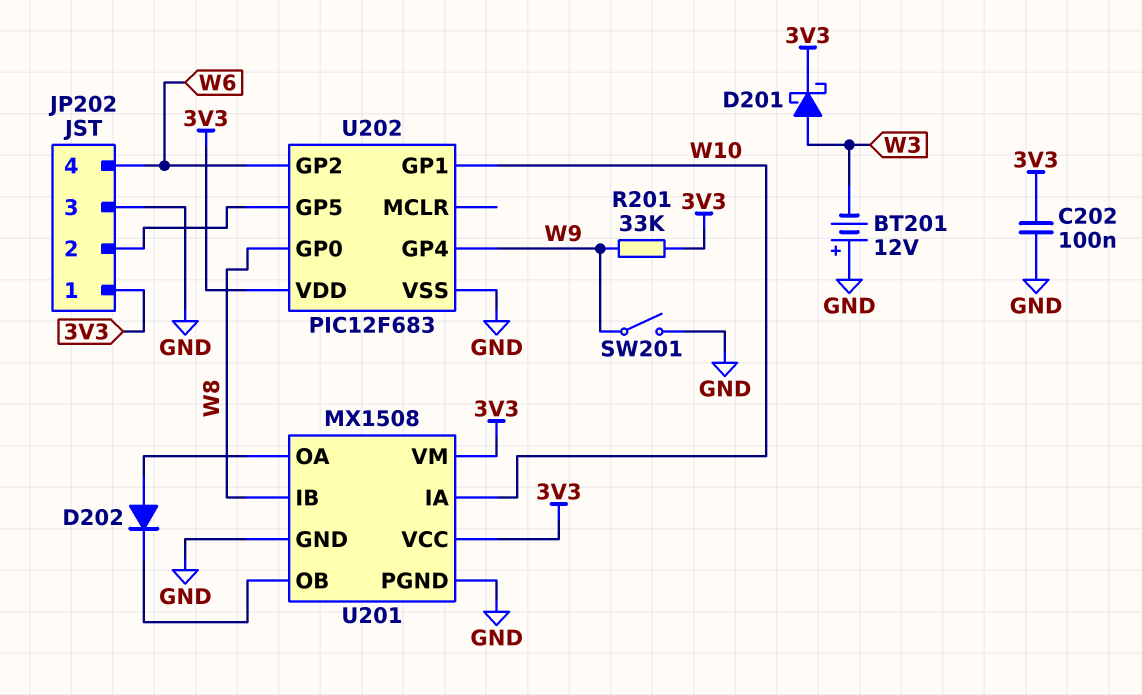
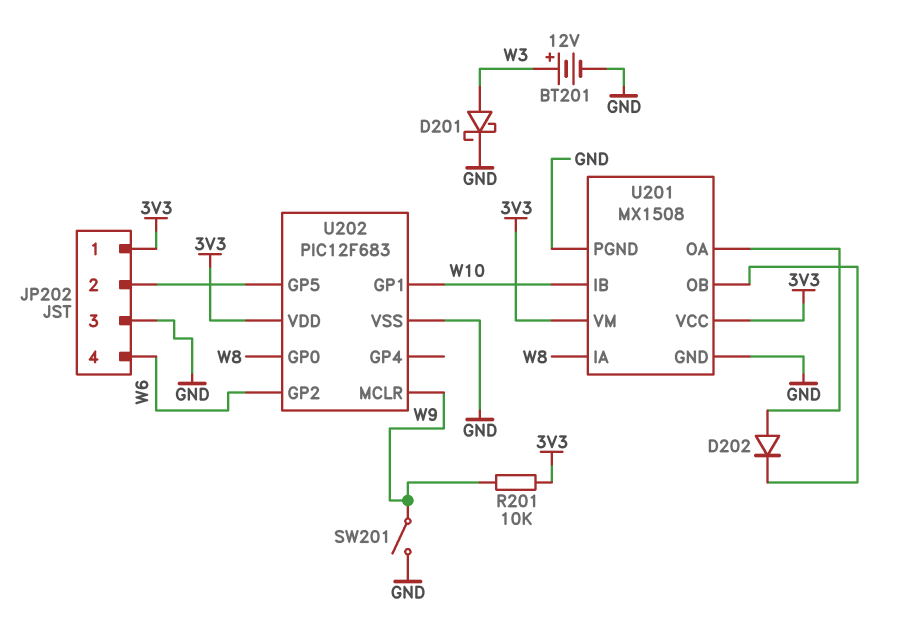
BT201: 12V (plus GND, minus W3) -> 12V (plus W3, minus GND)
C202: 100nF (3V3, GND) -> none
D201: schottky (A W3, K 3V3) -> schottky (A W3, K GND)
R201: 33k (3V3, W9) -> 10k (3V3, W9)
U201 pin IA: W10 -> W8
U201 pin IB: W8 -> W10
U202 pin GP4: W9 -> none
U202 pin MCLR: none -> W9

